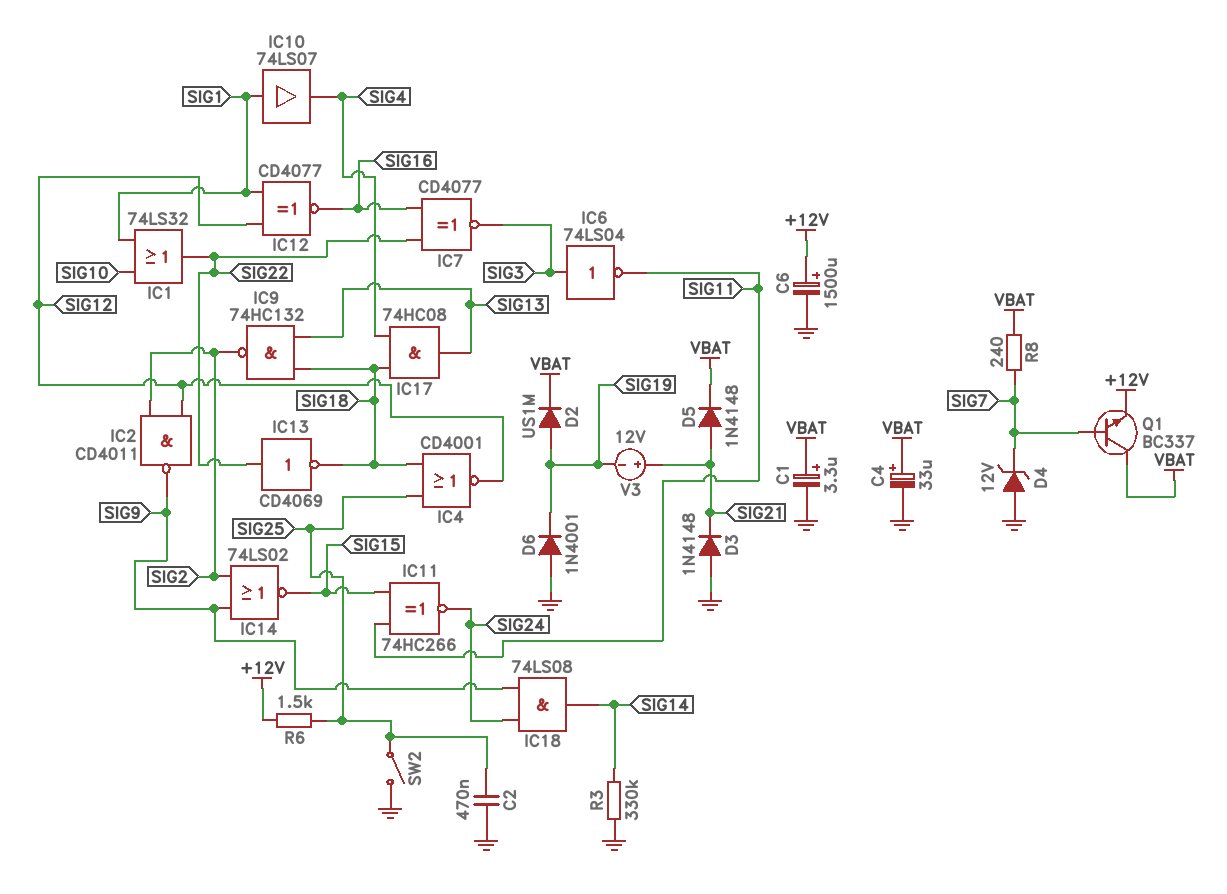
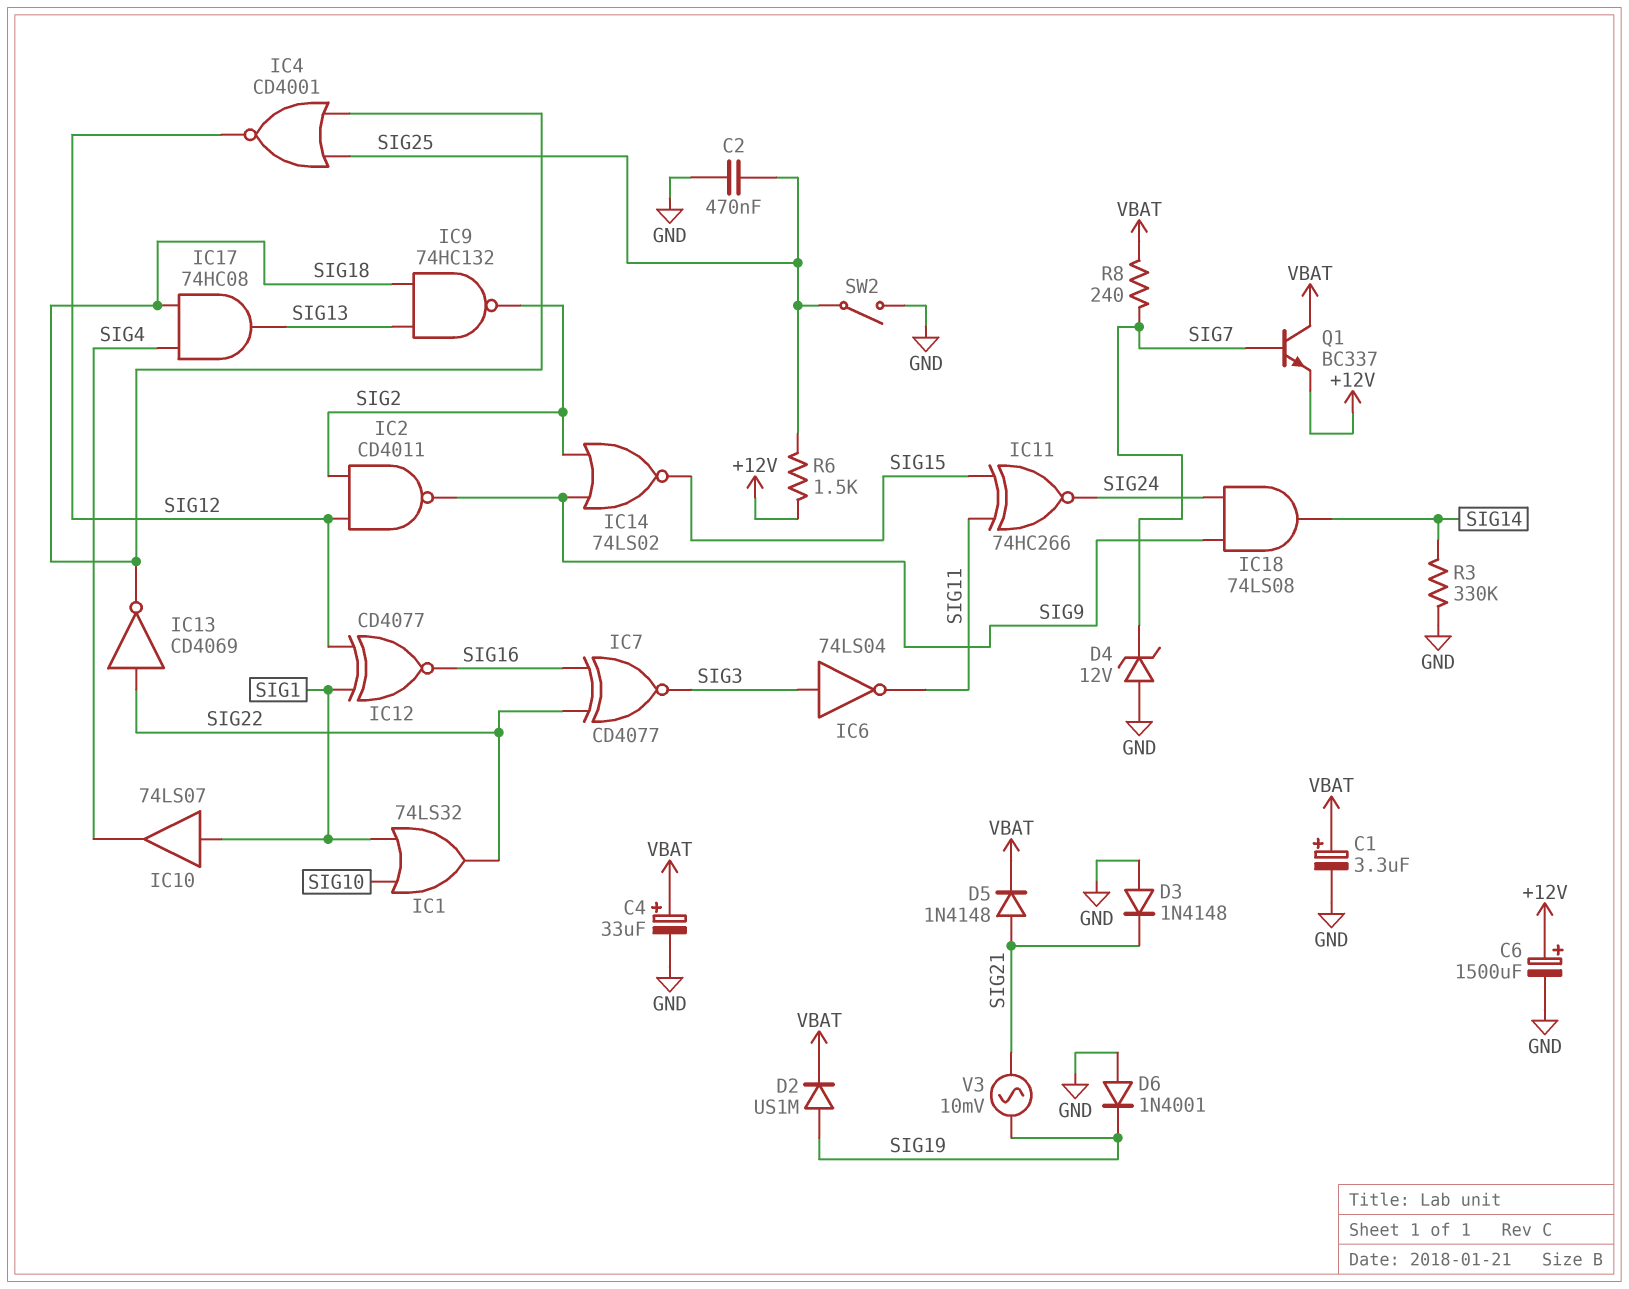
V3: 12V (plus SIG21, minus SIG19) -> AC 10mV (SIG19, SIG21)

